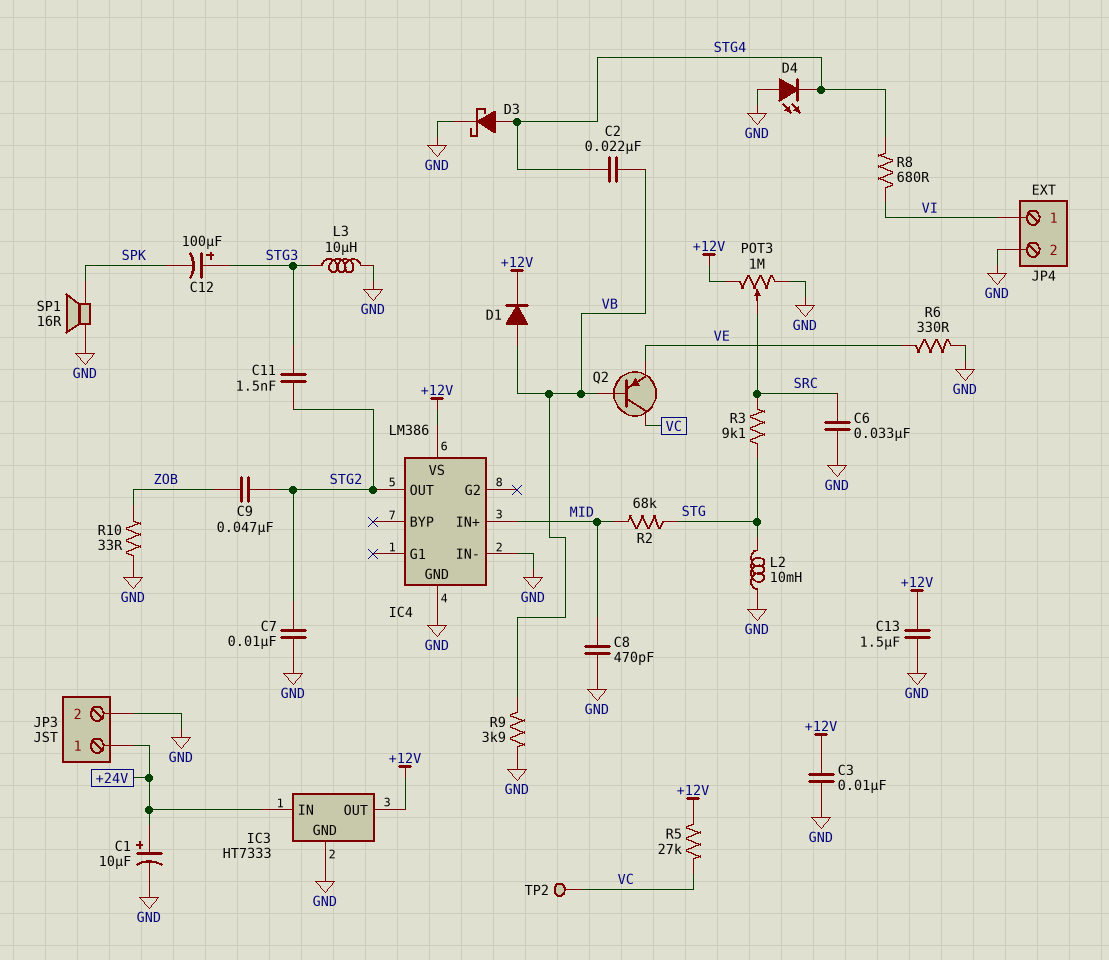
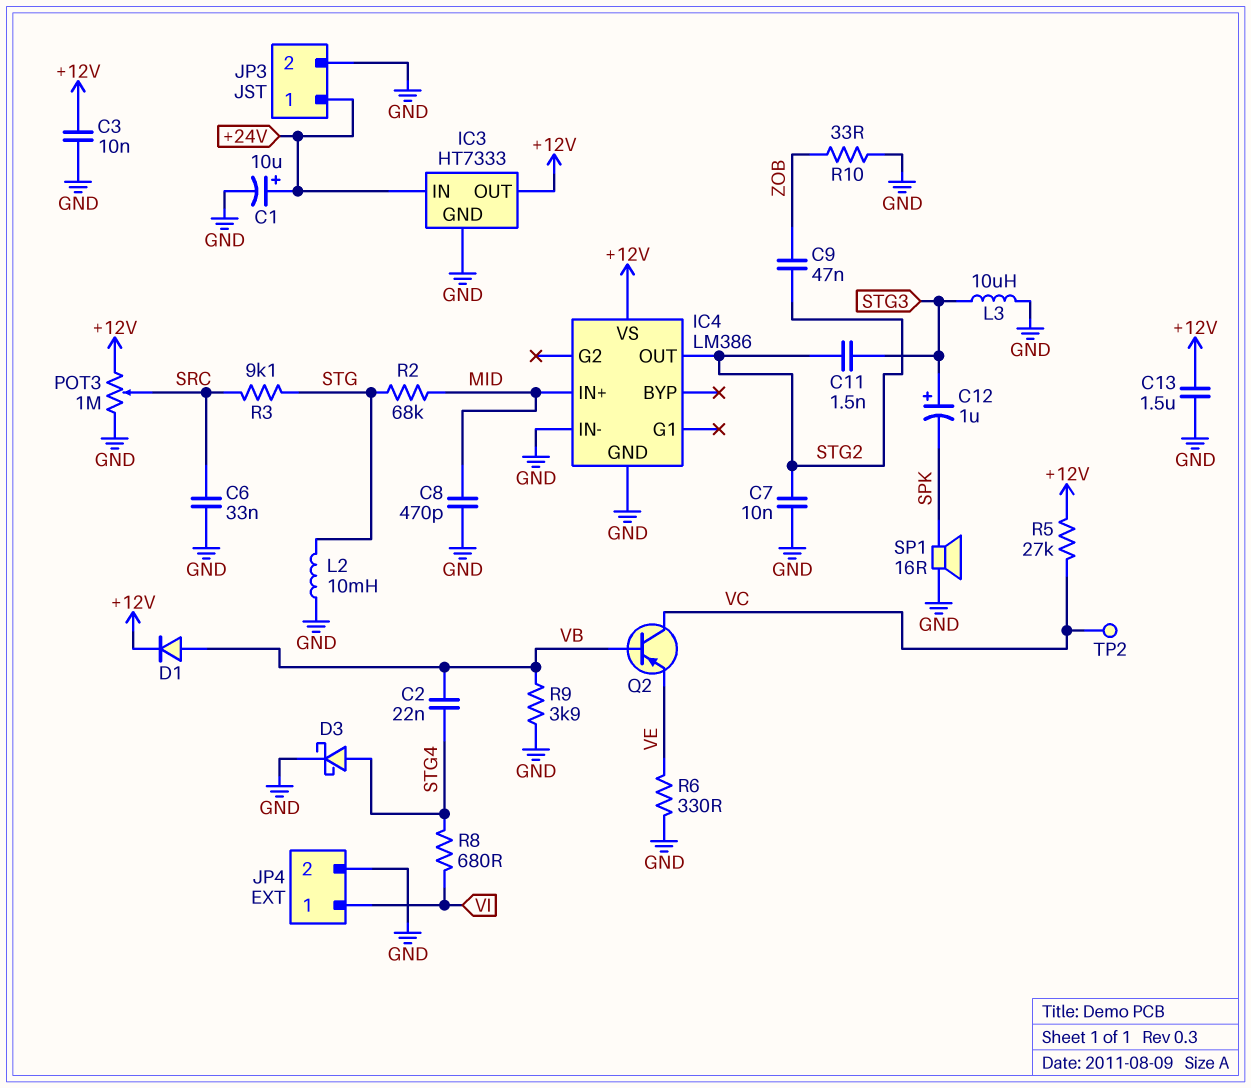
C12: 100uF (plus STG3, minus SPK) -> 1uF (plus STG3, minus SPK)
D4: LED (A GND, K STG4) -> none

